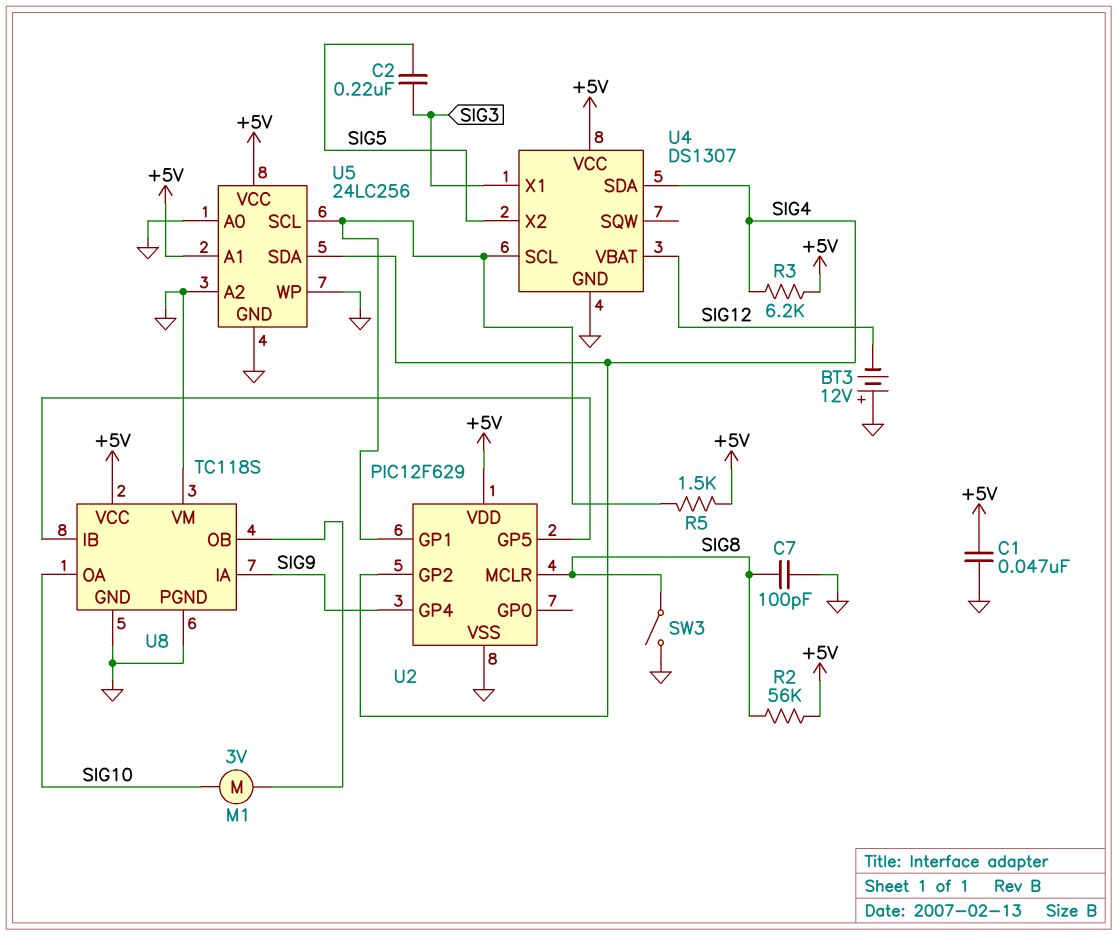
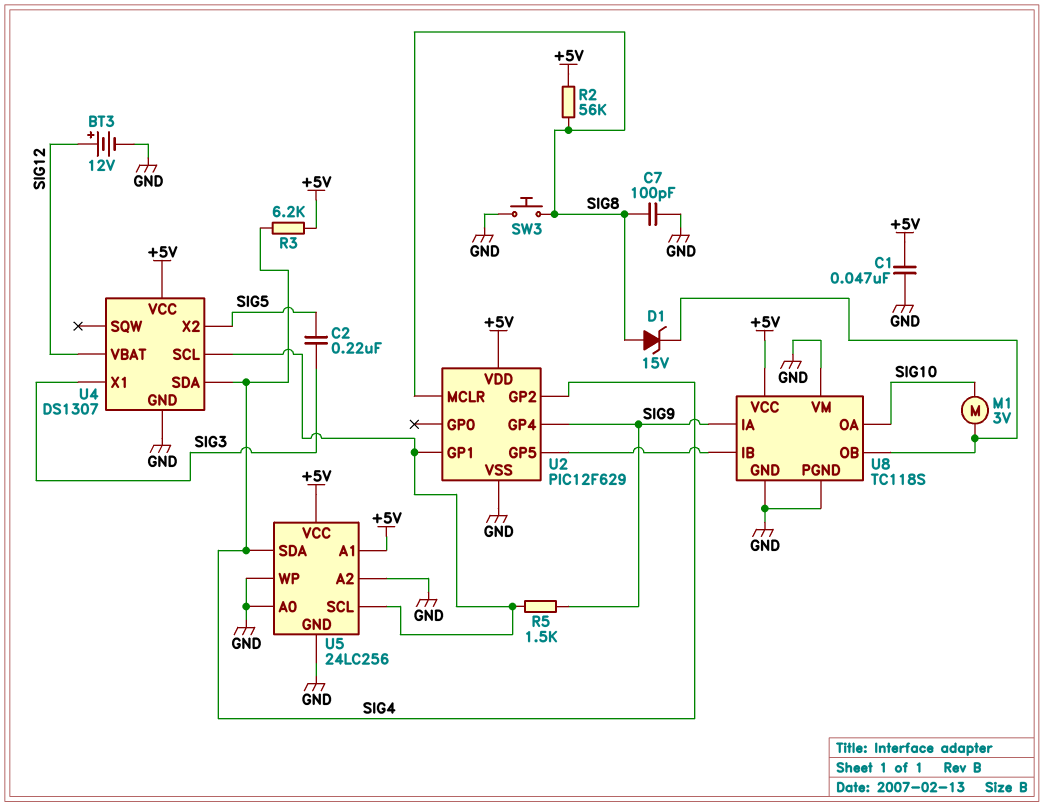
BT3: 12V (plus GND, minus SIG12) -> 12V (plus SIG12, minus GND)
D1: none -> zener 15V (A SIG8, K U8/OB)
R5: 1.5k (+5V, U2/GP1) -> 1.5k (SIG9, U2/GP1)
SW3: switch (GND, SIG8) -> button (GND, SIG8)

